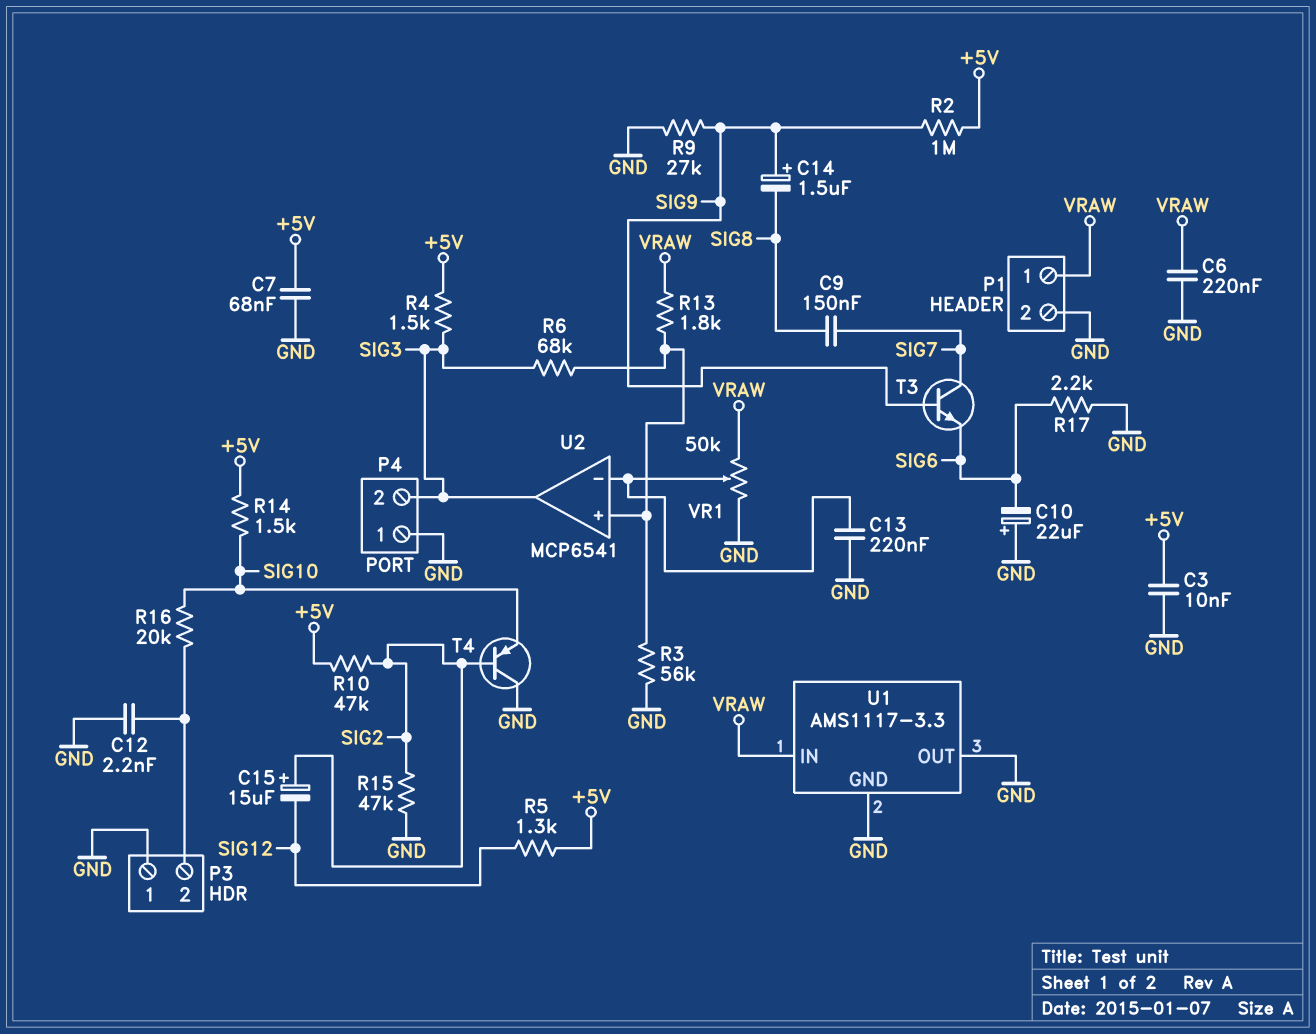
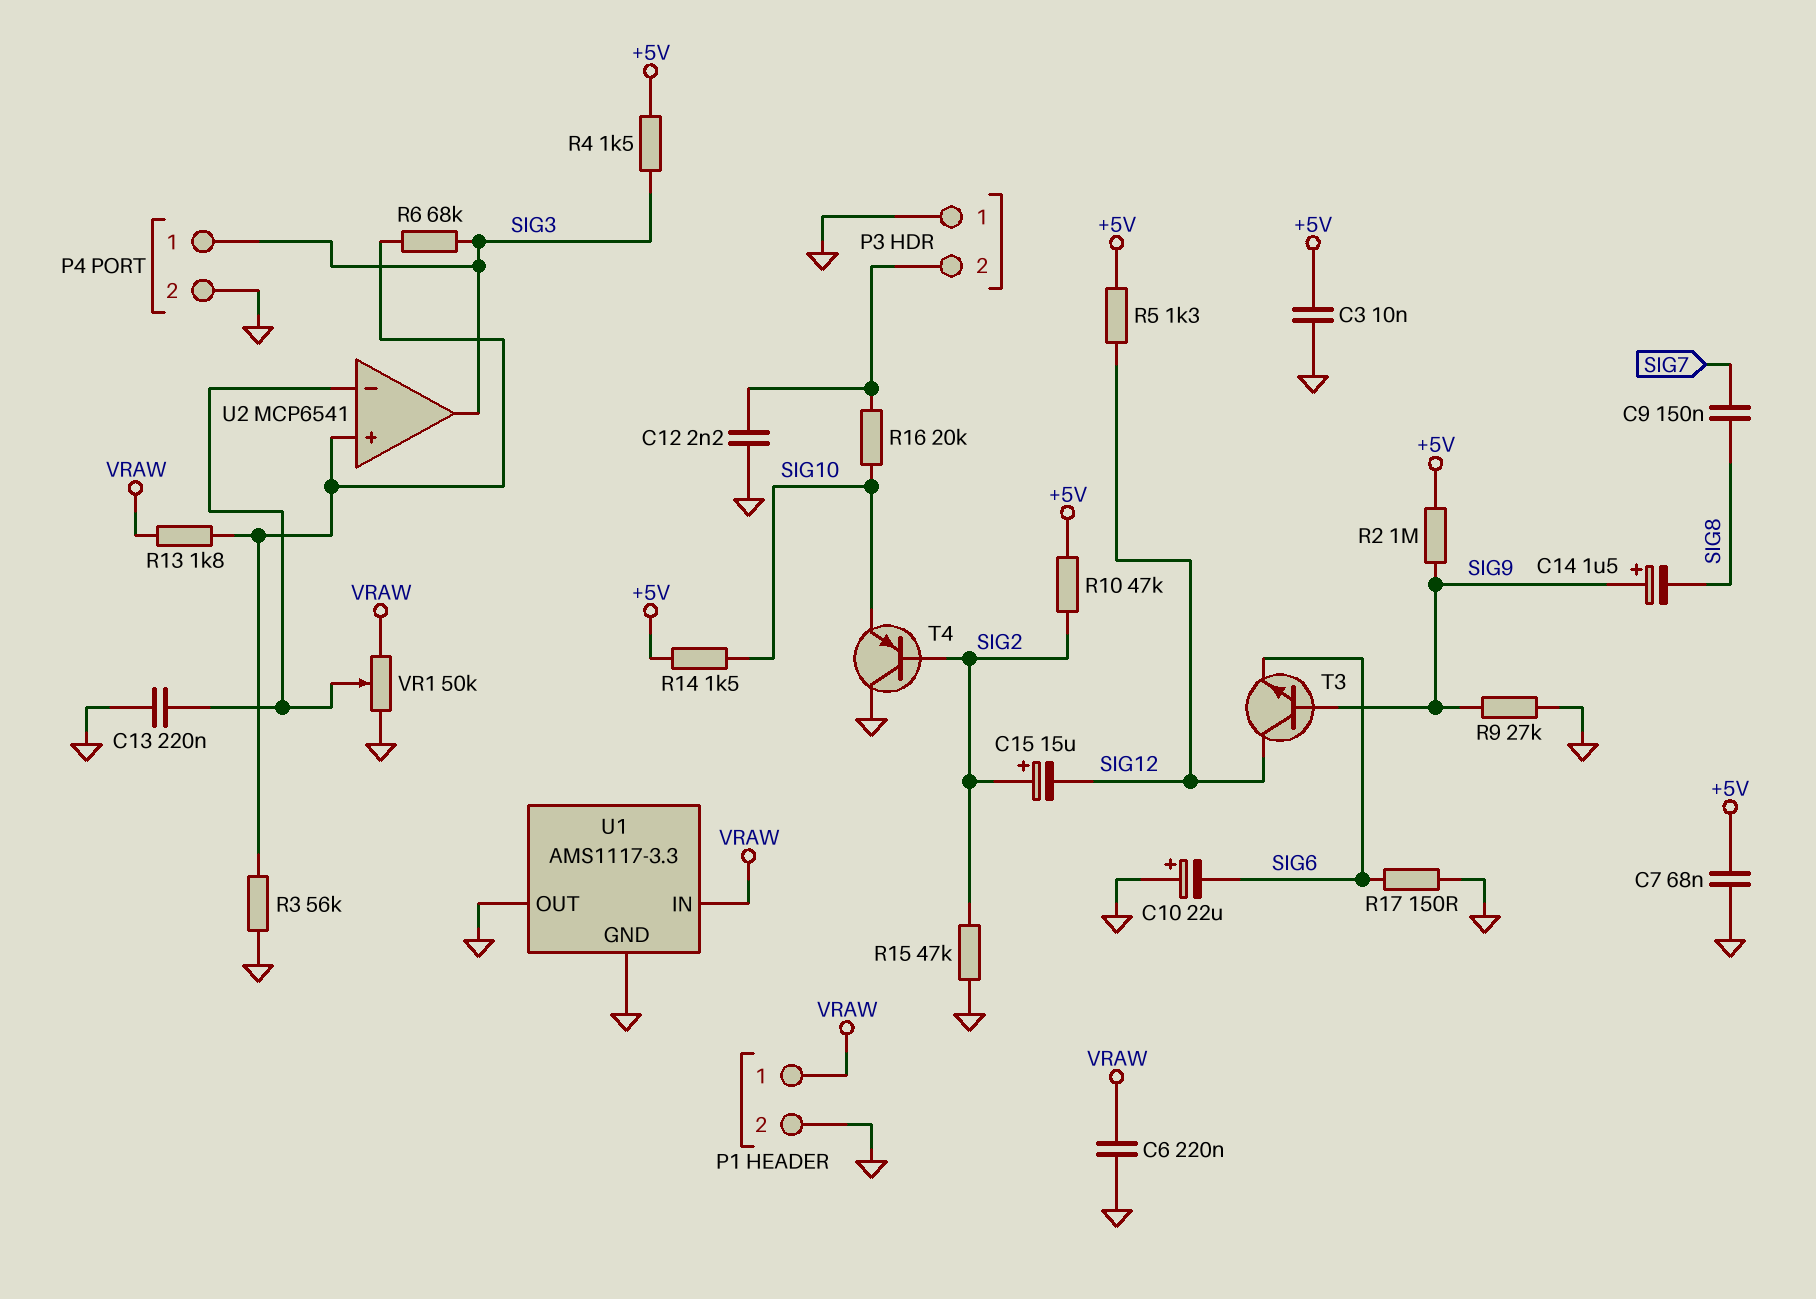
P4 pin 1: GND -> SIG3
P4 pin 2: SIG3 -> GND
R17: 2.2k (GND, SIG6) -> 150 (GND, SIG6)
T3: NPN (B SIG9, C SIG7, E SIG6) -> NPN (B SIG9, C SIG12, E SIG6)

